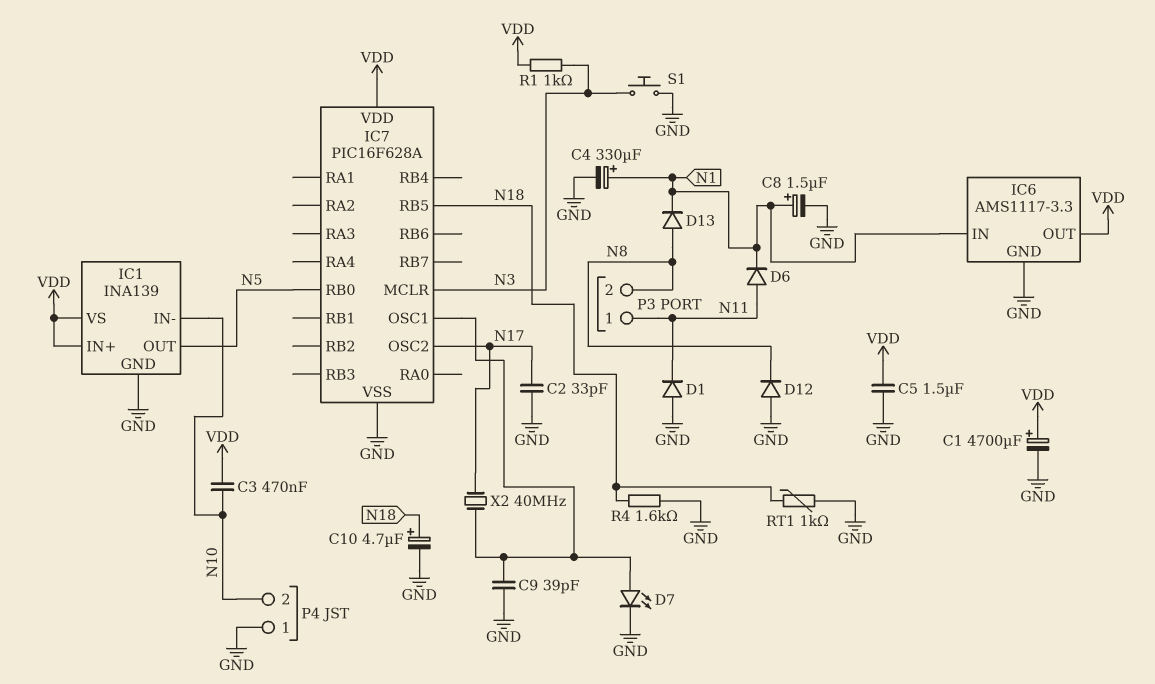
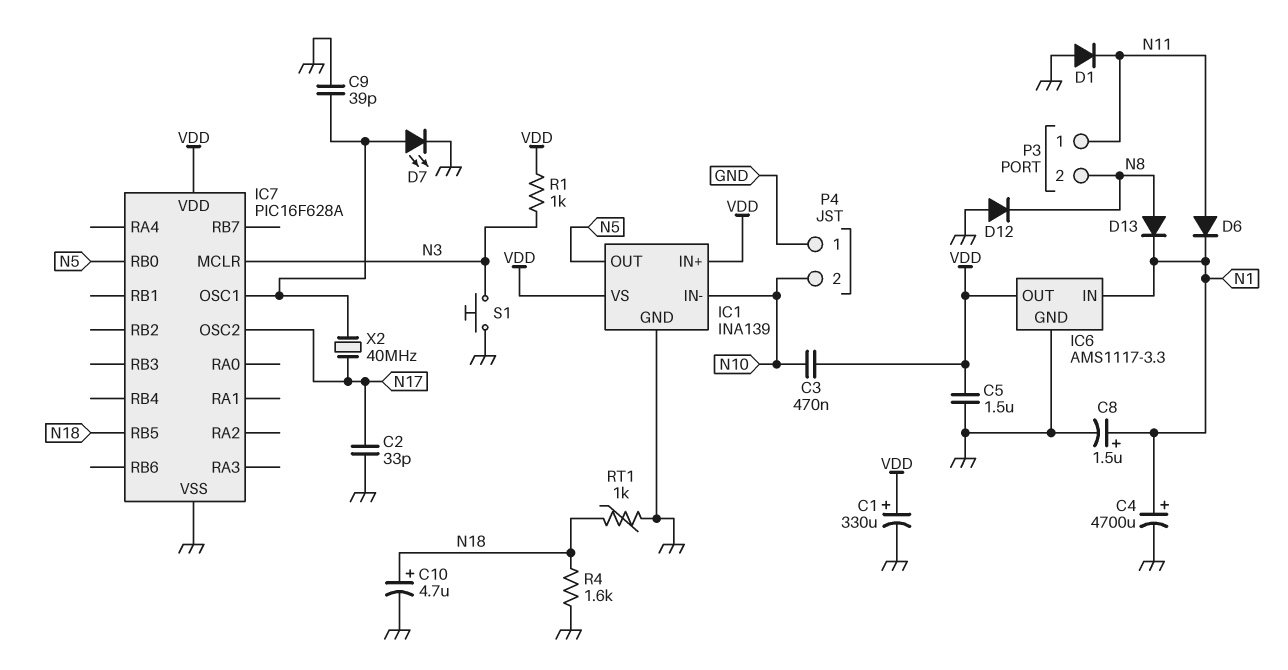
C1: 4700uF (plus VDD, minus GND) -> 330uF (plus VDD, minus GND)
C4: 330uF (plus N1, minus GND) -> 4700uF (plus N1, minus GND)

